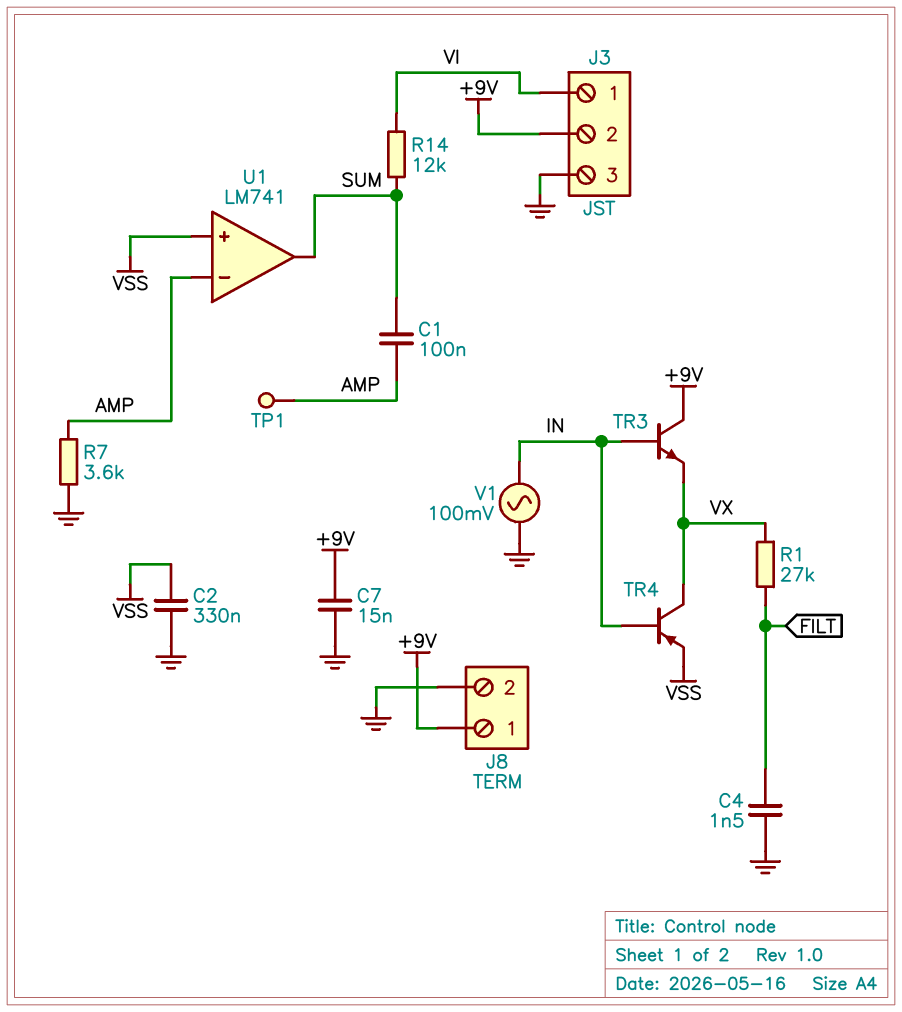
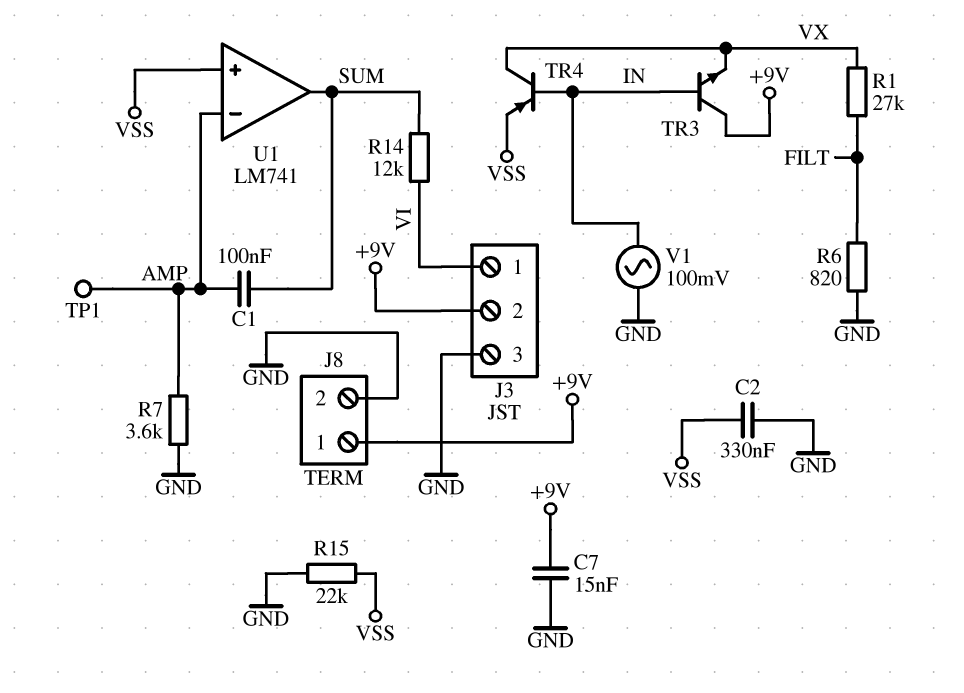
C4: 1.5nF (FILT, GND) -> none
R6: none -> 820 (FILT, GND)
R15: none -> 22k (GND, VSS)

